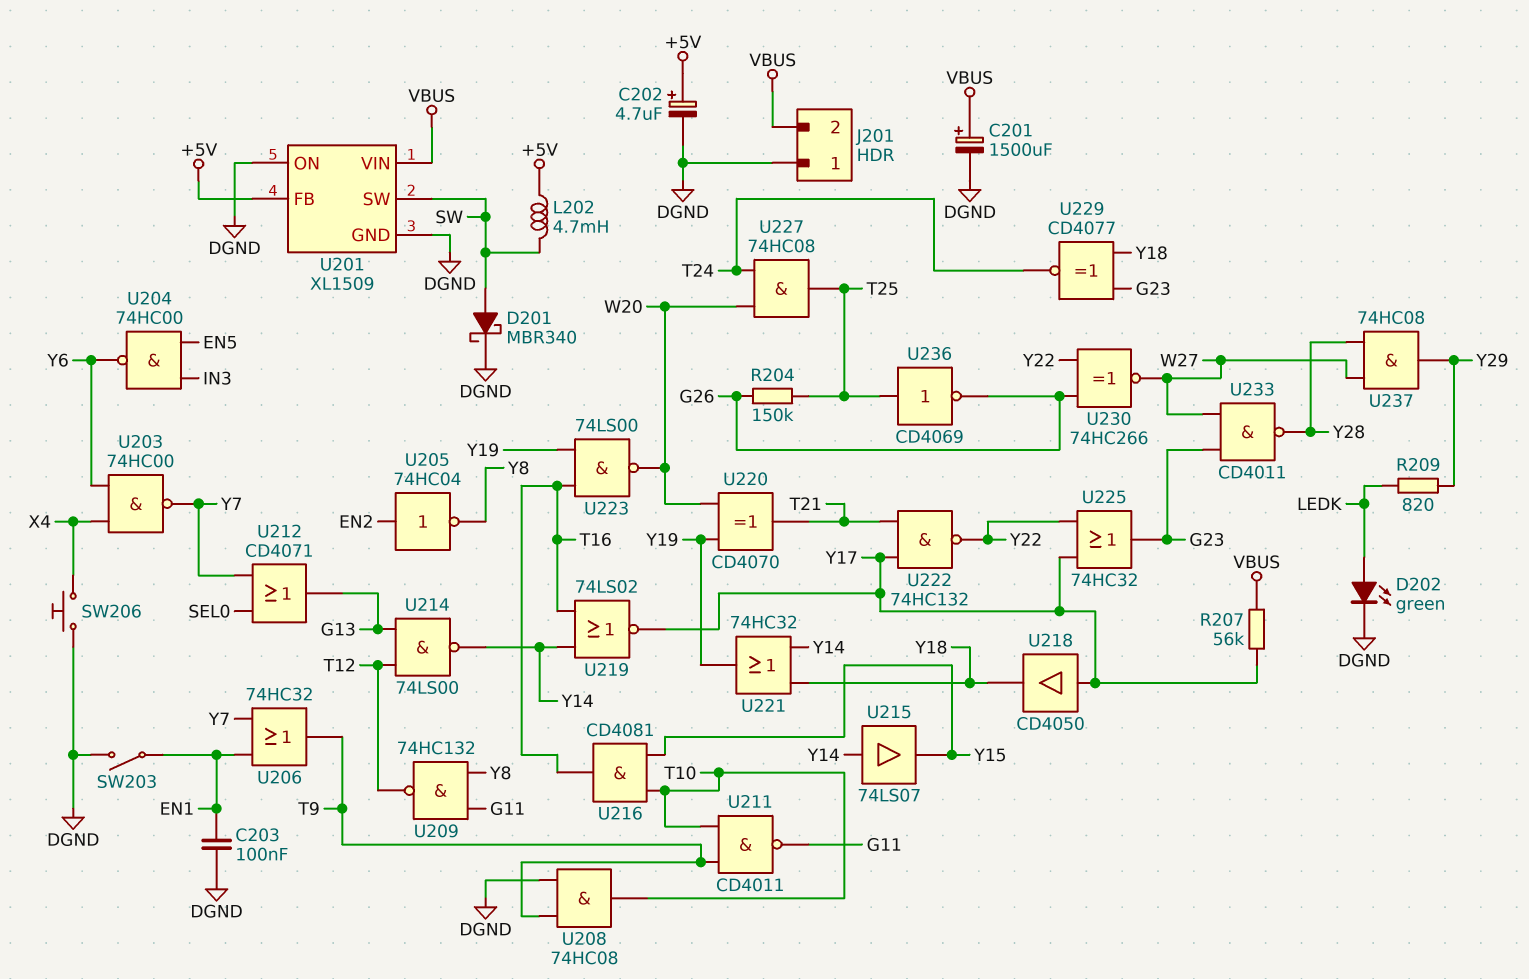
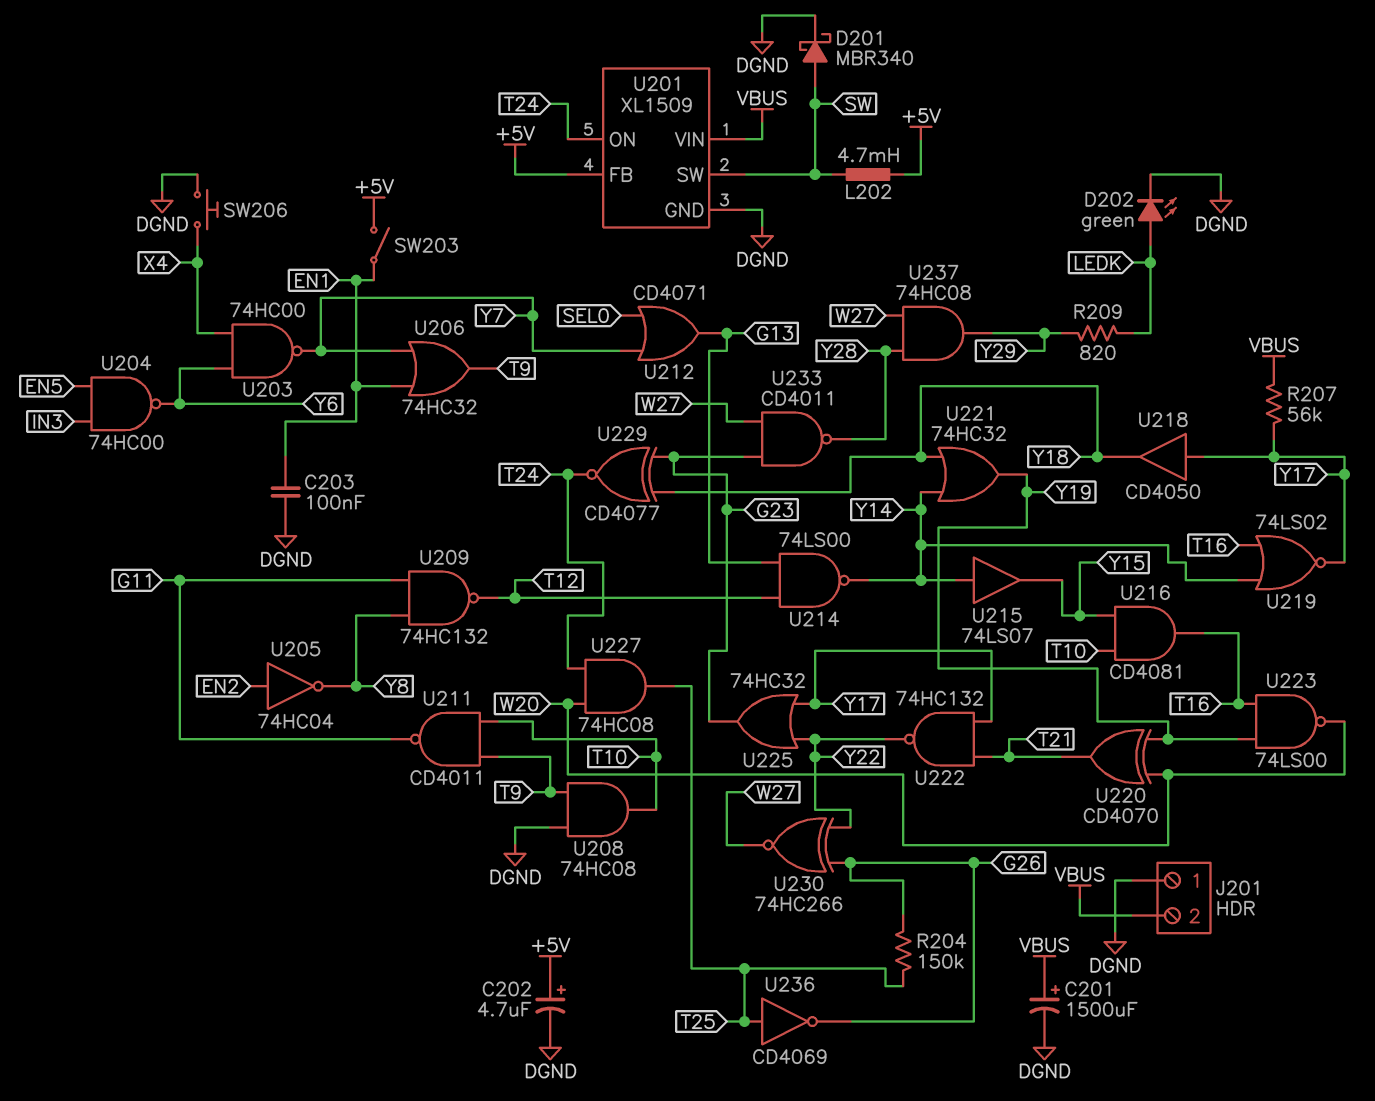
SW203: switch (DGND, EN1) -> switch (+5V, EN1)
U201 pin ON: DGND -> T24

